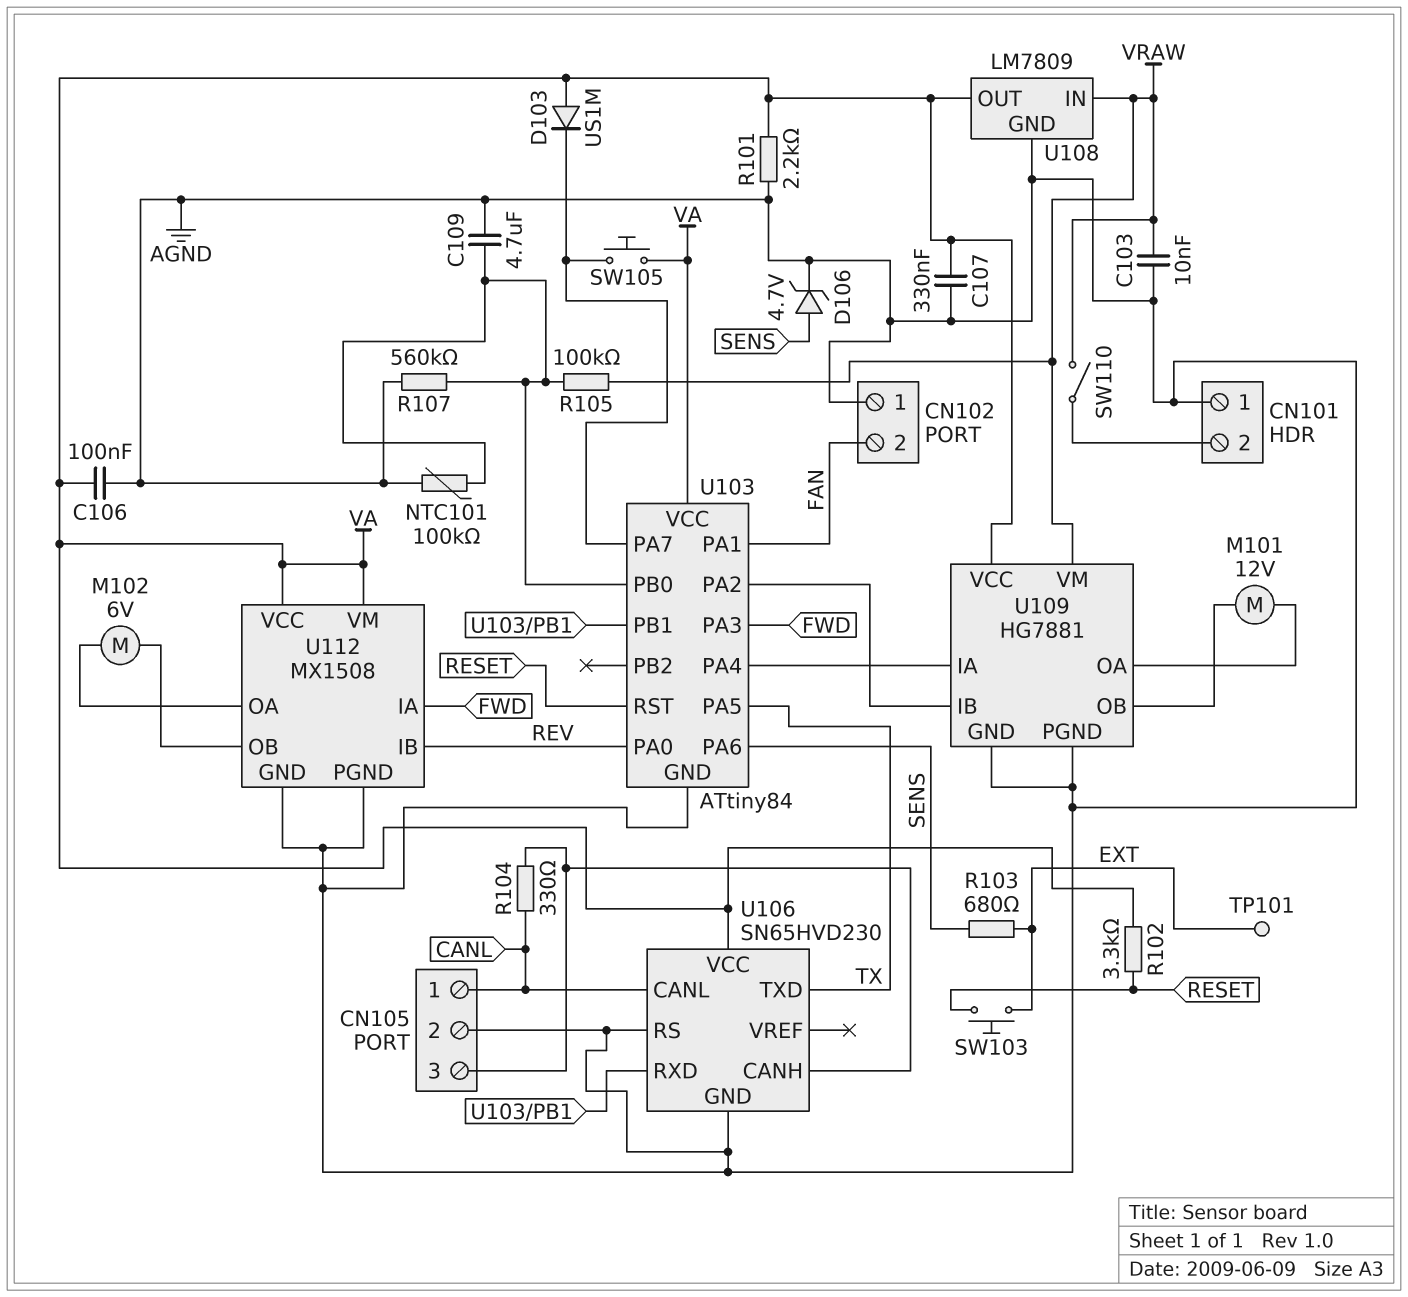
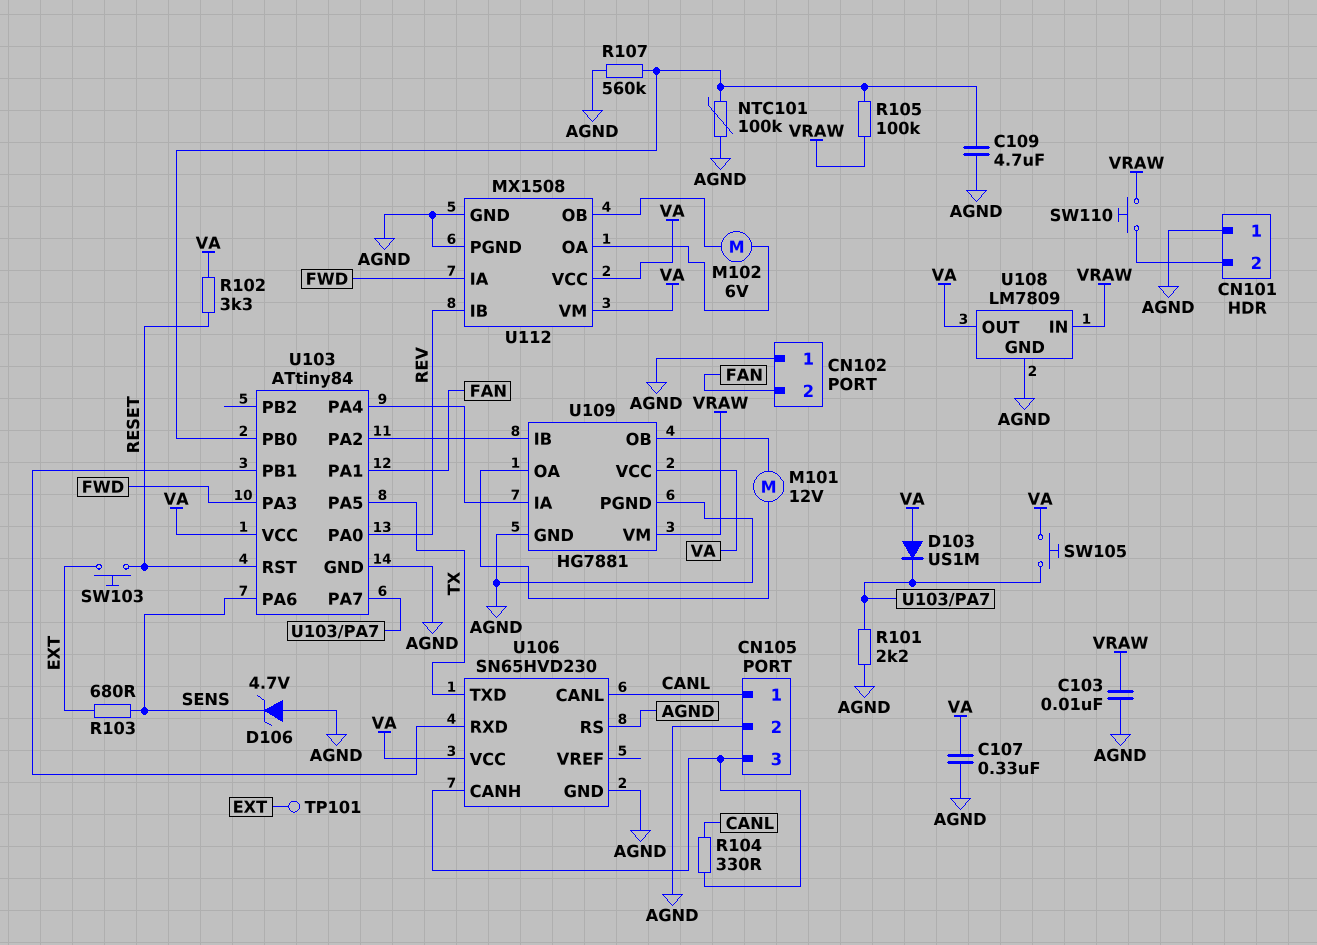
C106: 100nF (AGND, VA) -> none
D106: zener 4.7V (A SENS, K AGND) -> zener 4.7V (A AGND, K SENS)
R101: 2.2k (AGND, VA) -> 2.2k (AGND, U103/PA7)
SW110: switch (CN101/2, VRAW) -> button (CN101/2, VRAW)

